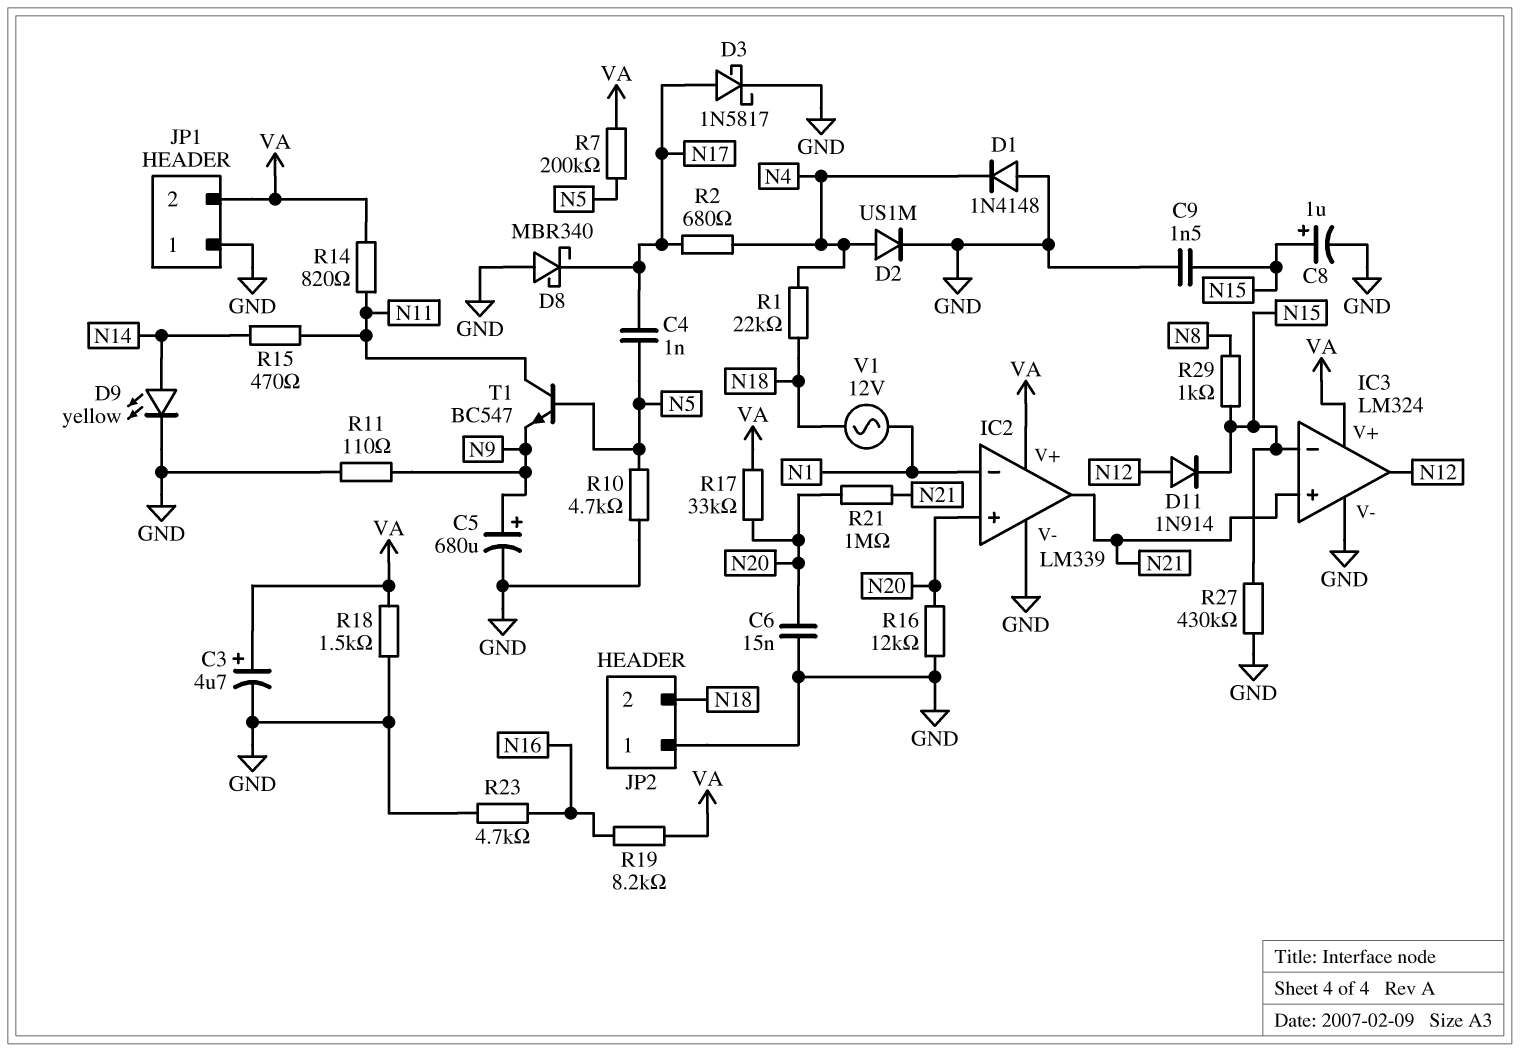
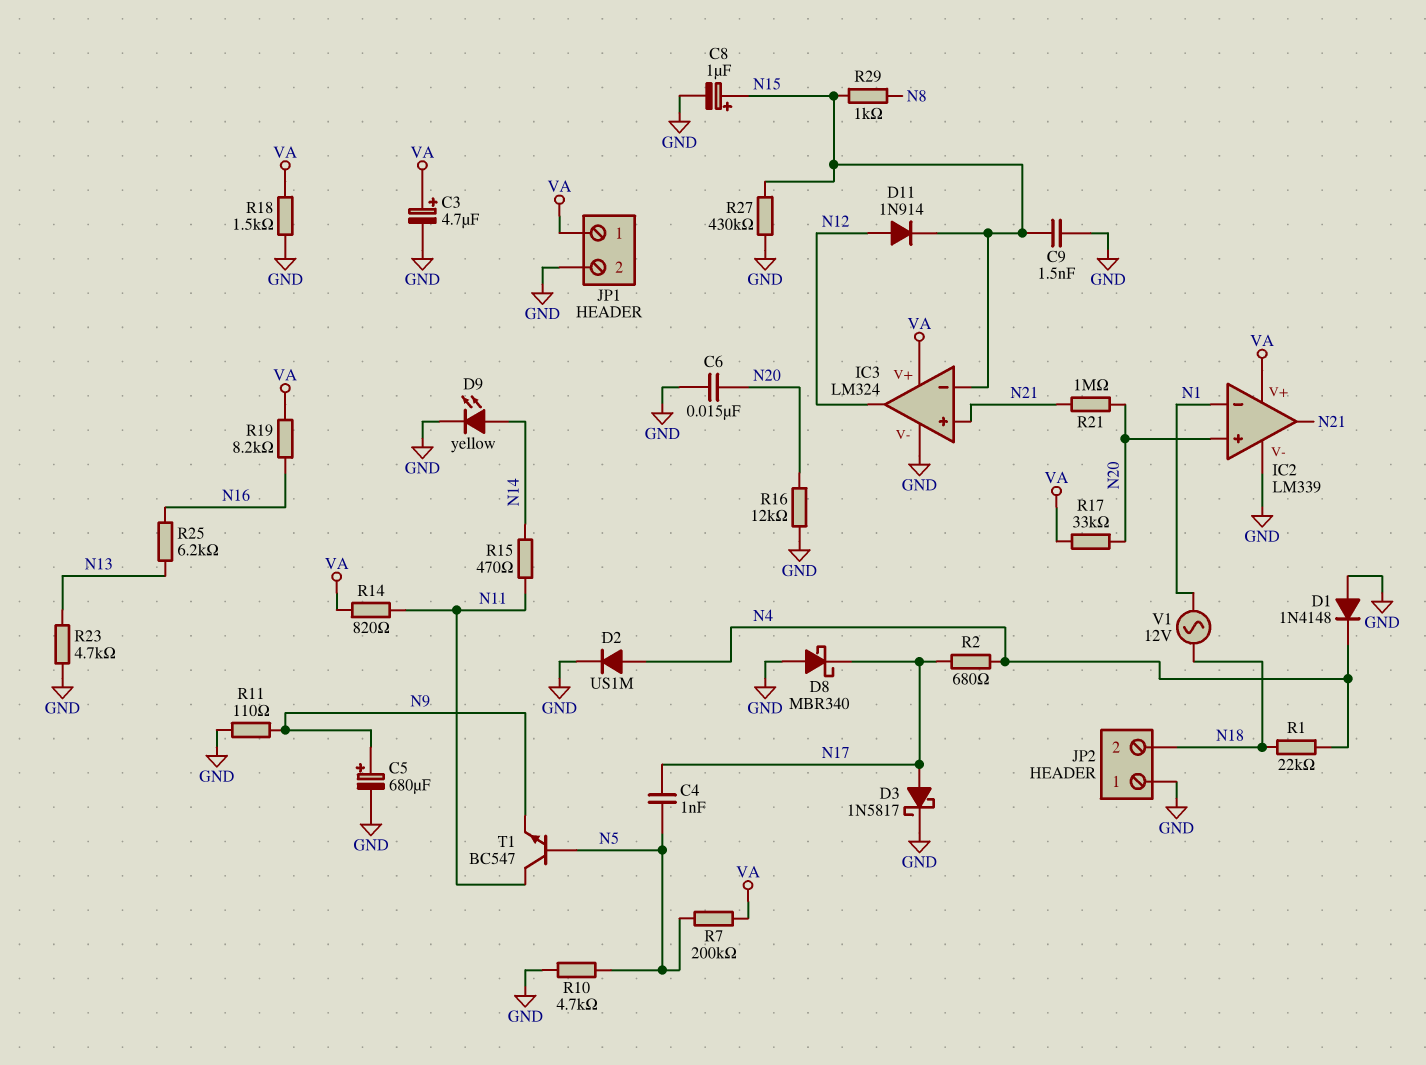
JP1 pin 1: GND -> VA
JP1 pin 2: VA -> GND
R23: 4.7k (GND, N16) -> 4.7k (GND, N13)
R25: none -> 6.2k (N13, N16)

